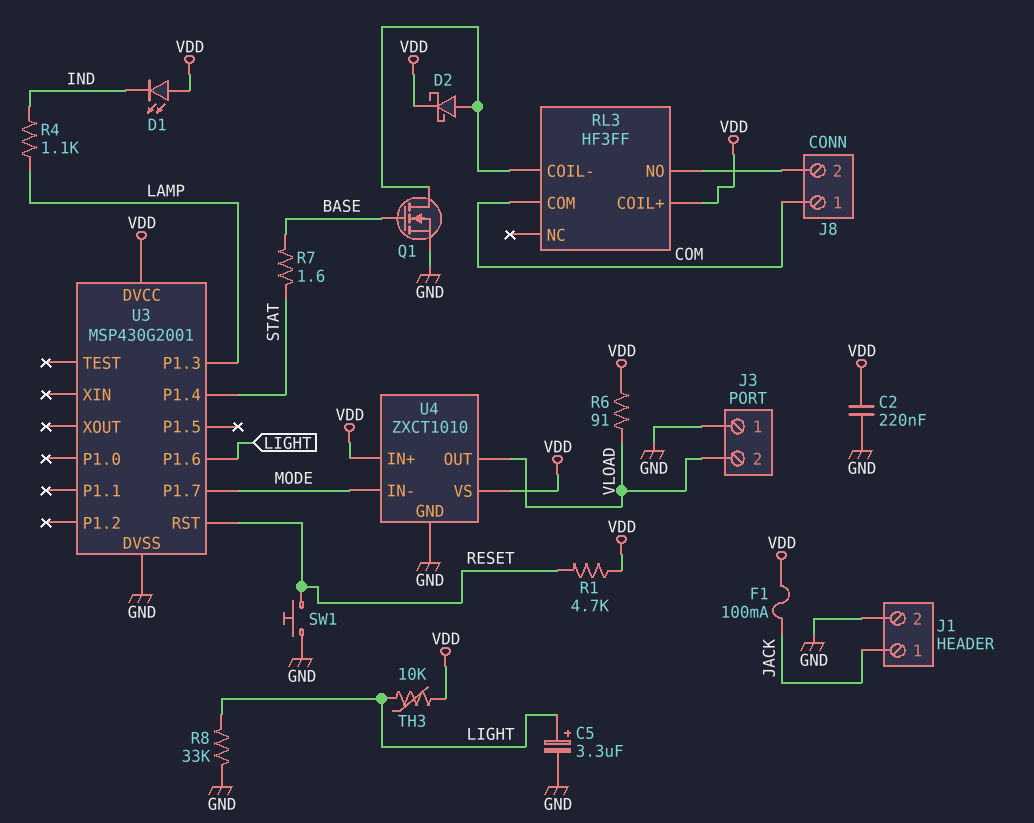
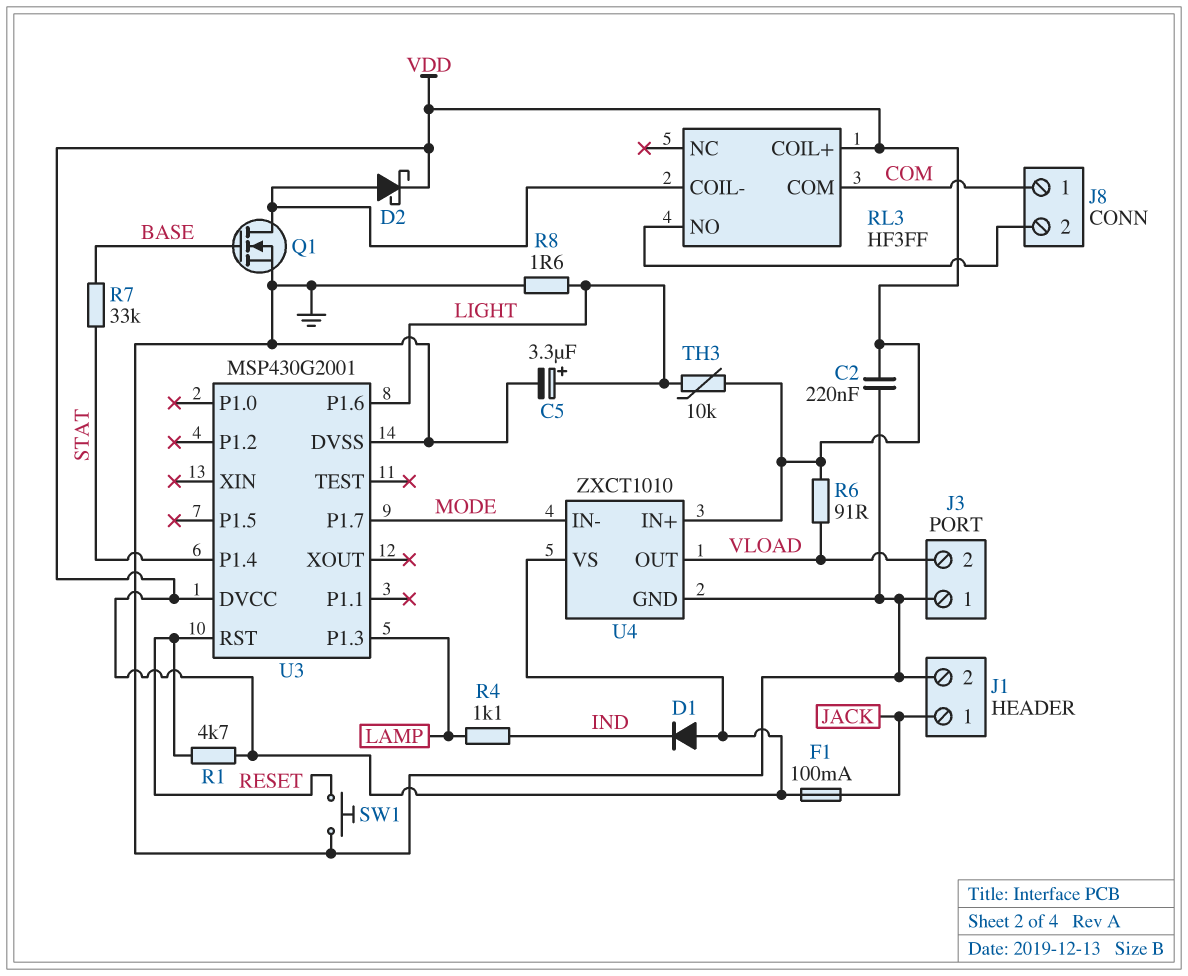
D1: LED (A VDD, K IND) -> diode (A VDD, K IND)
R7: 1.6 (BASE, STAT) -> 33k (BASE, STAT)
R8: 33k (GND, LIGHT) -> 1.6 (GND, LIGHT)

